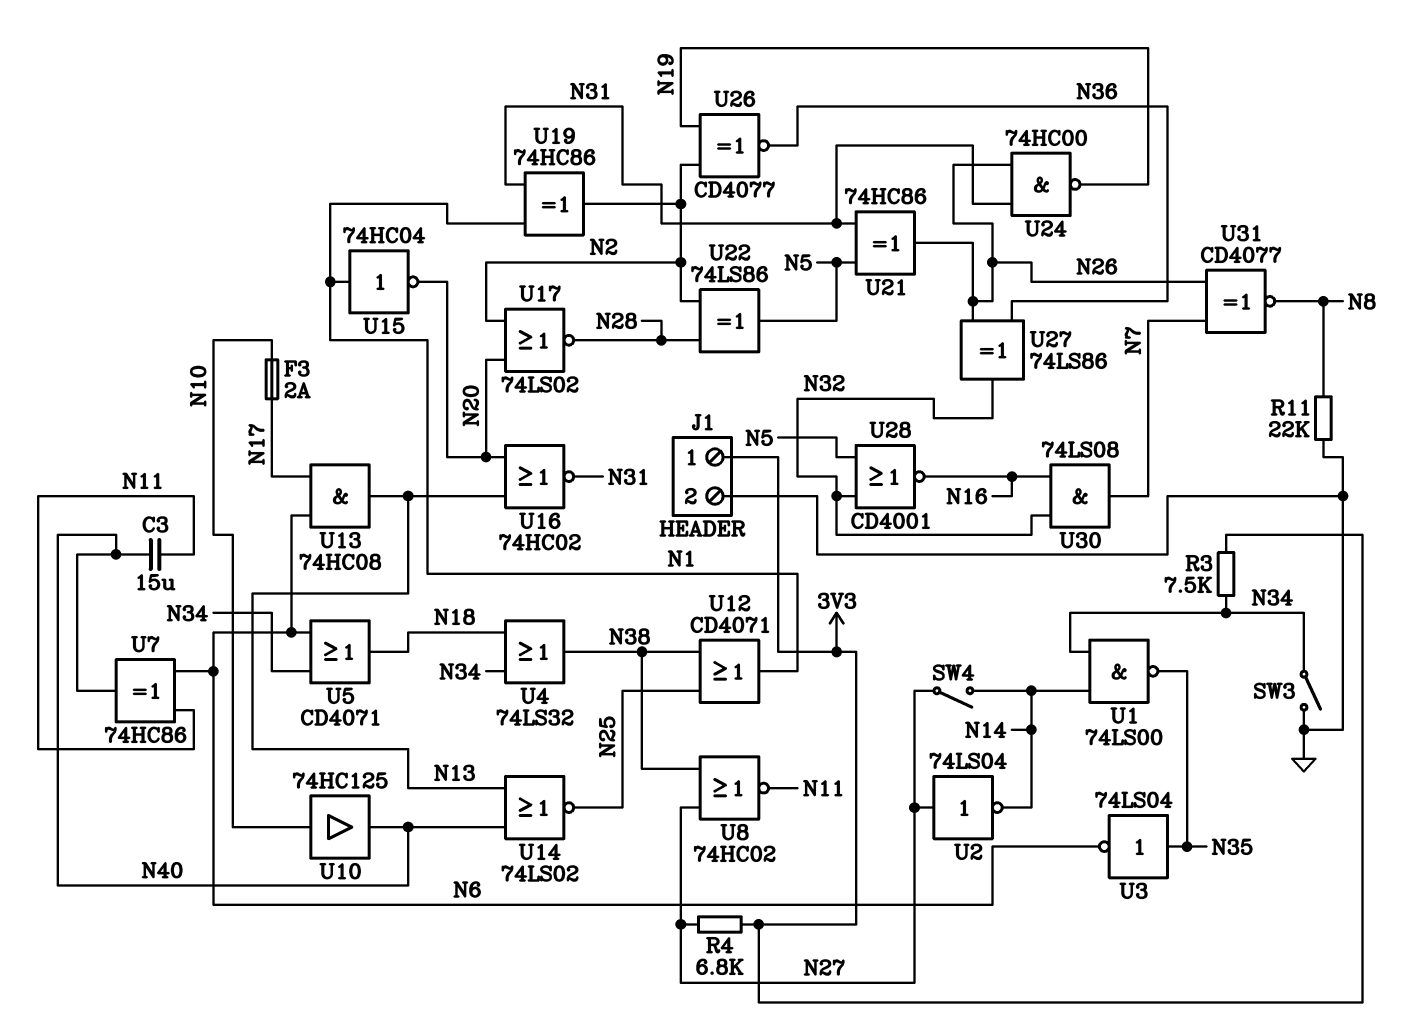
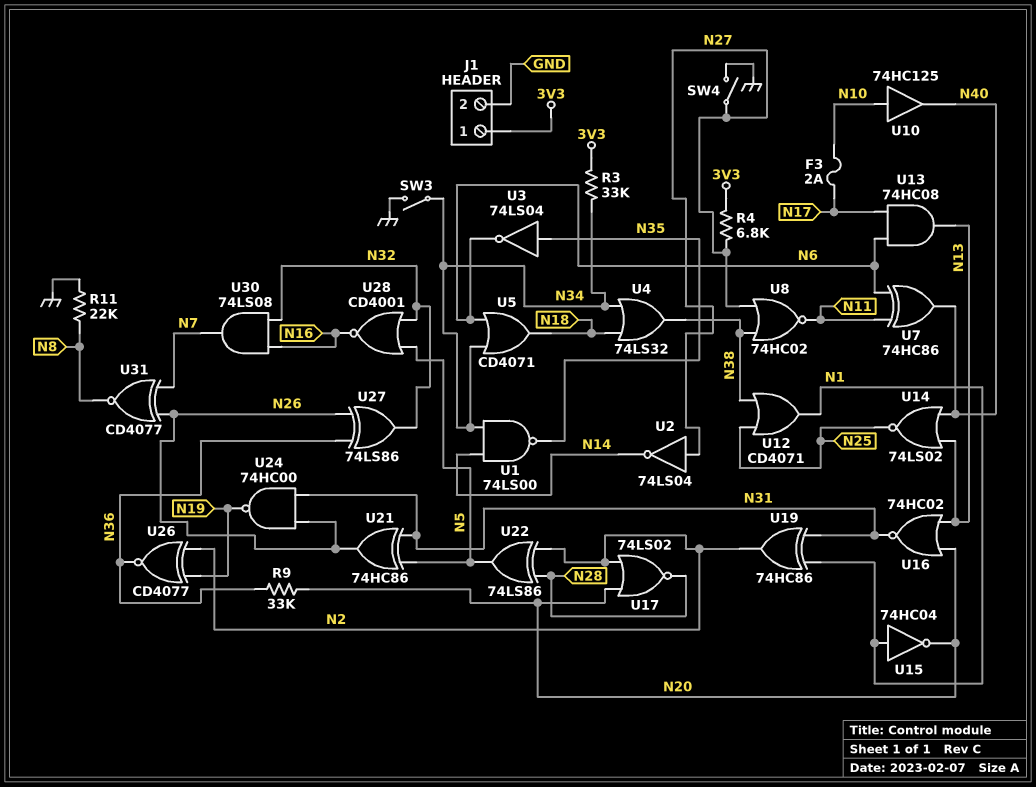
C3: 15uF (N11, N40) -> none
R3: 7.5k (3V3, N34) -> 33k (3V3, N34)
R9: none -> 33k (N20, N36)
SW4: switch (N14, N27) -> switch (GND, N27)

